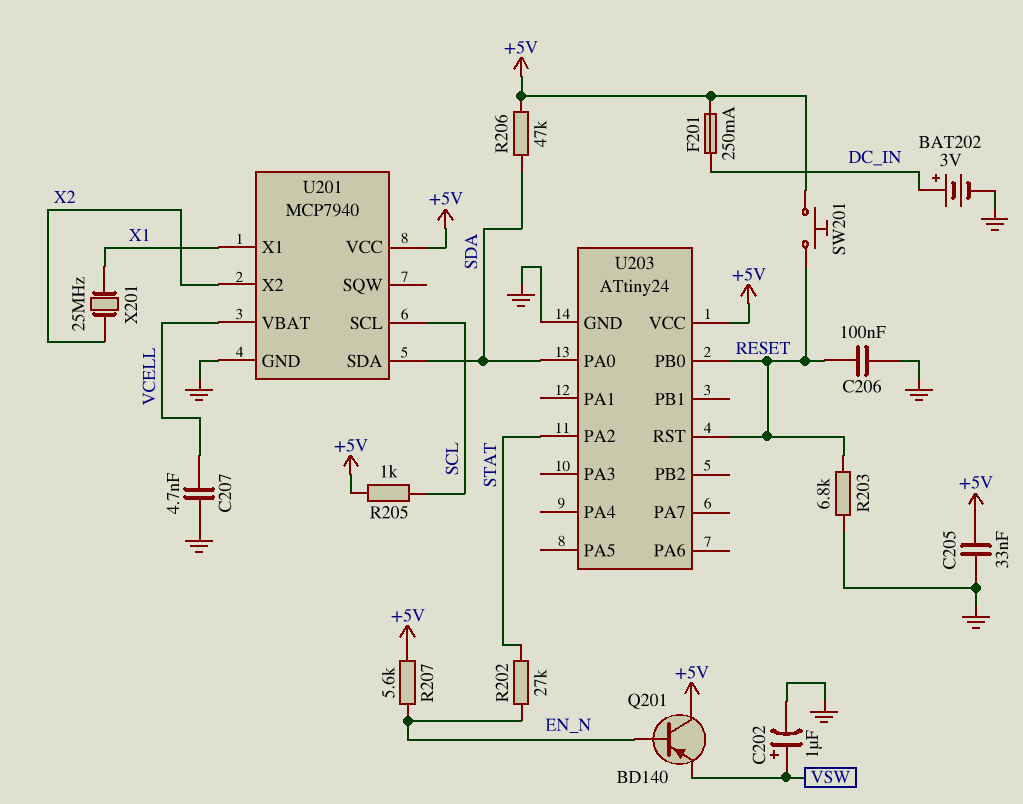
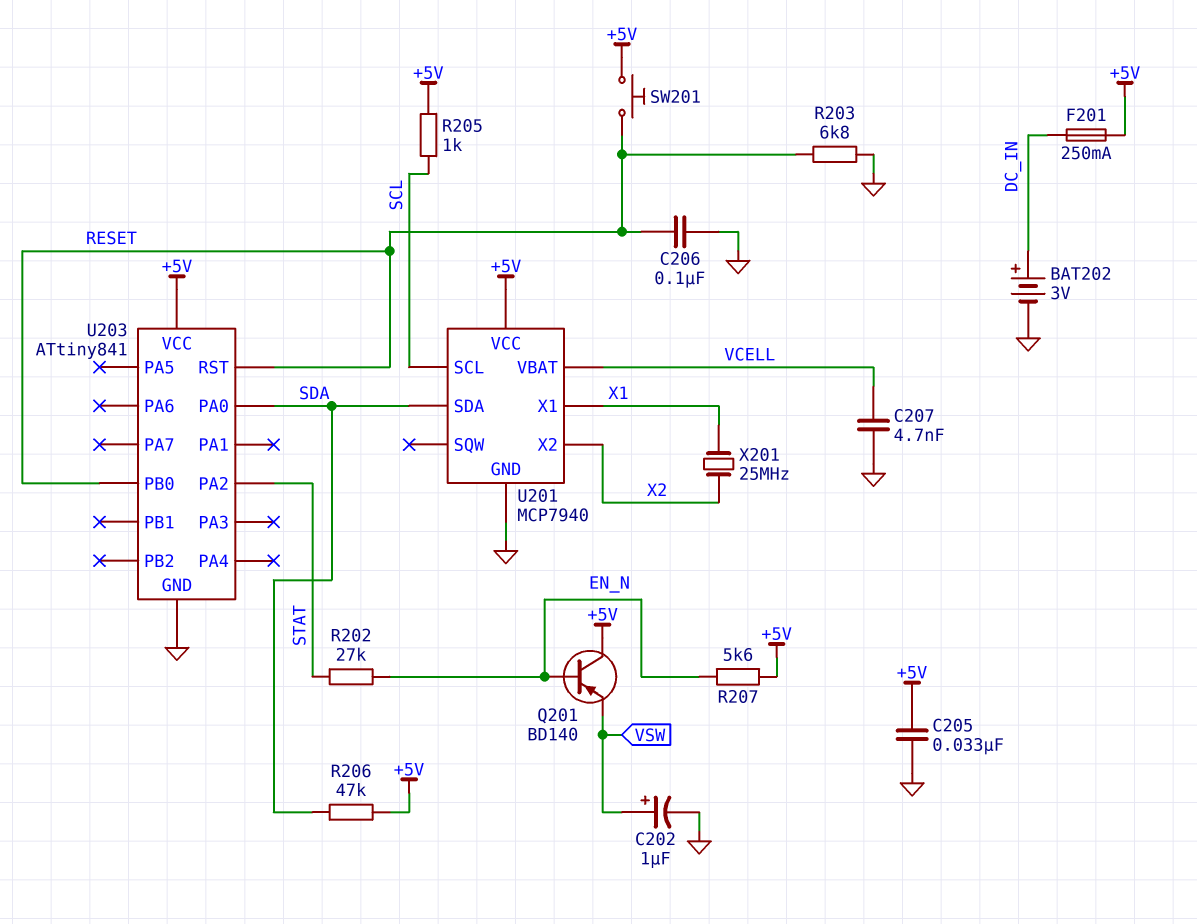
U203: ATtiny24 -> ATtiny841

